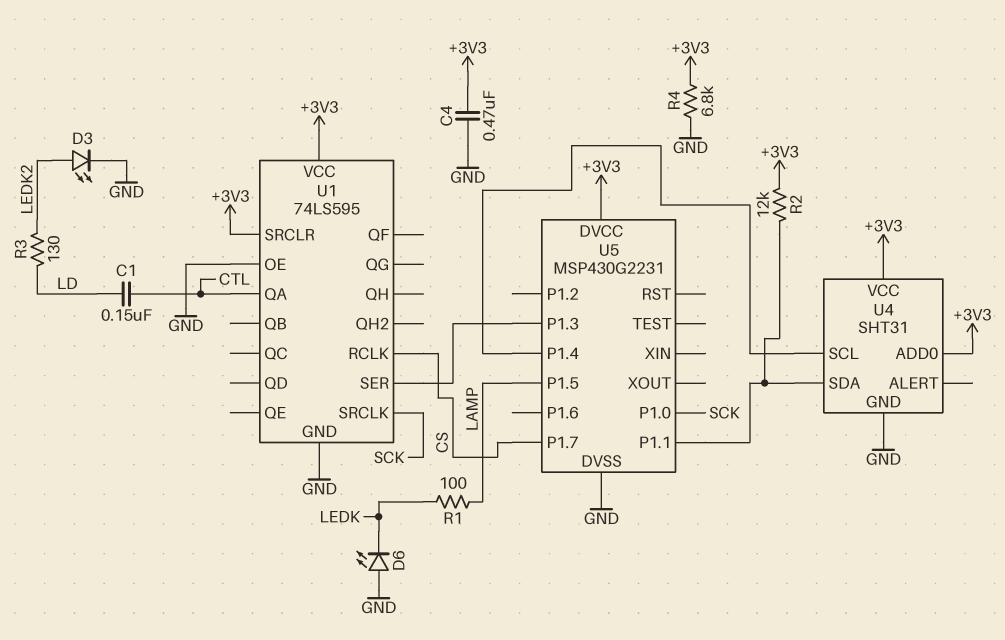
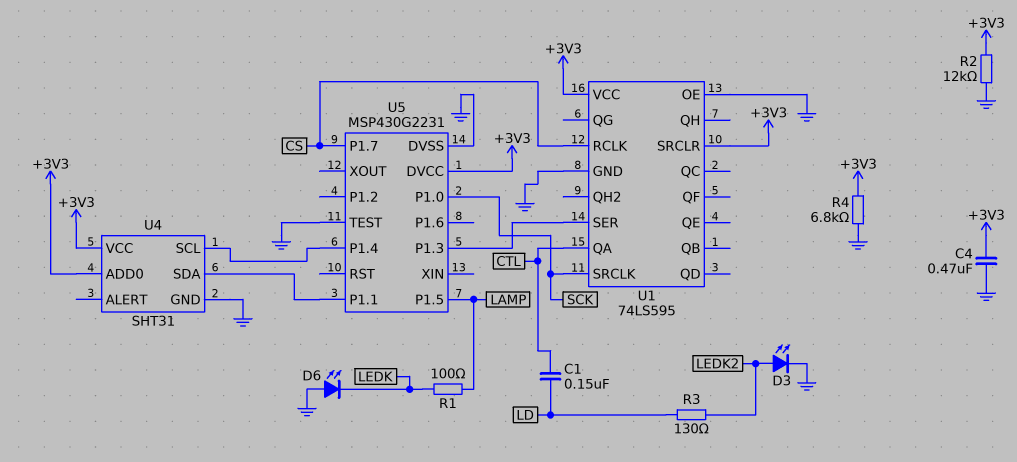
R2: 12k (+3V3, U4/SDA) -> 12k (+3V3, GND)
U5 pin TEST: none -> GND

